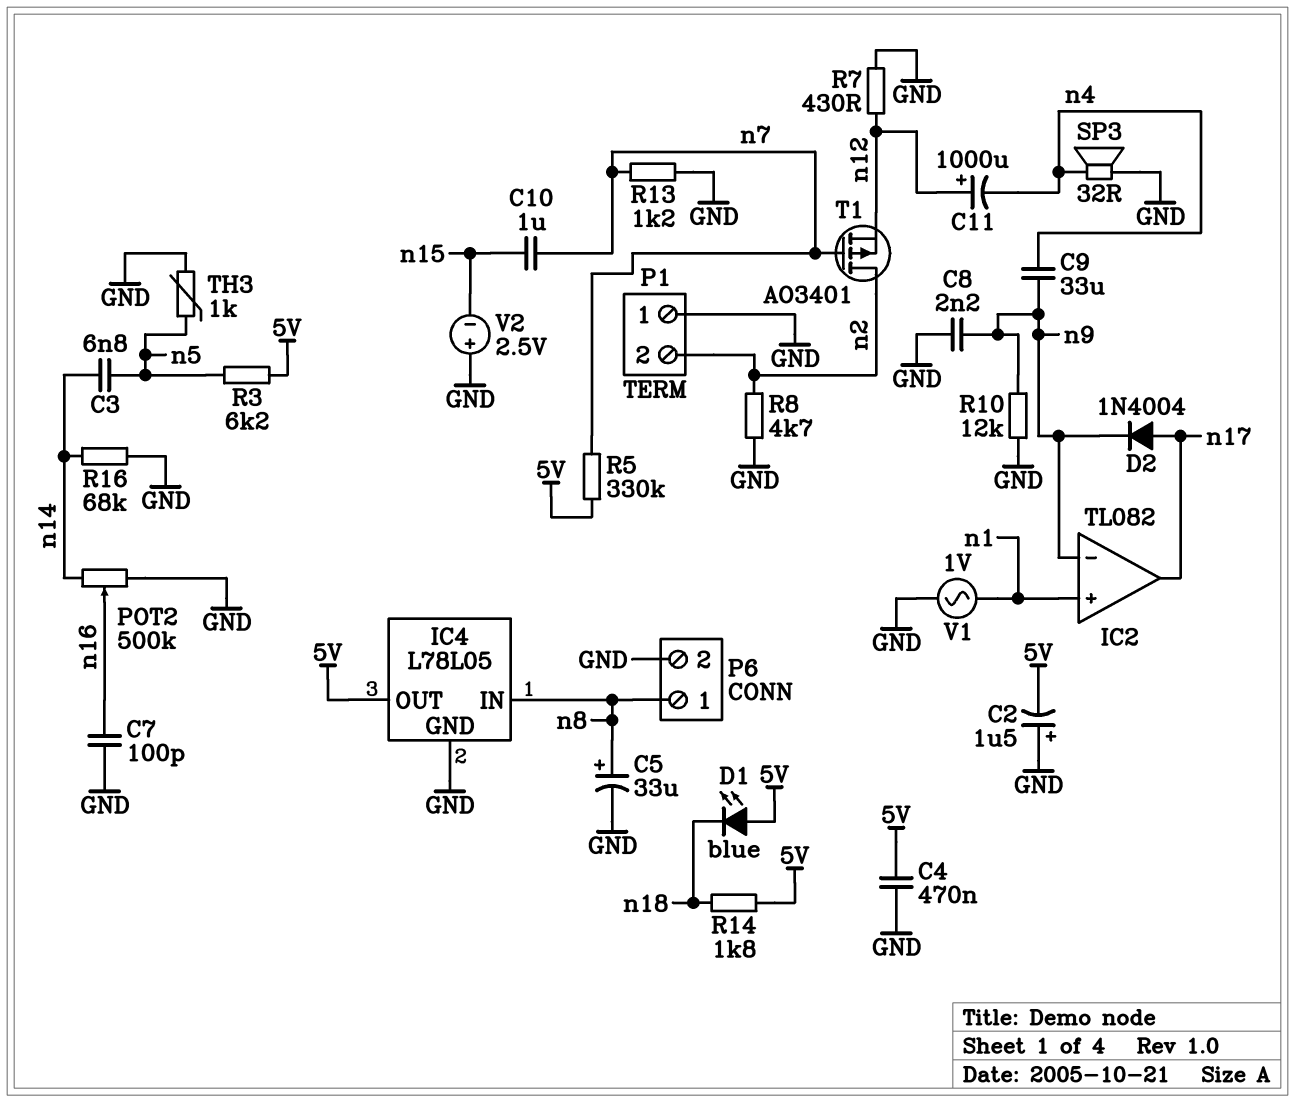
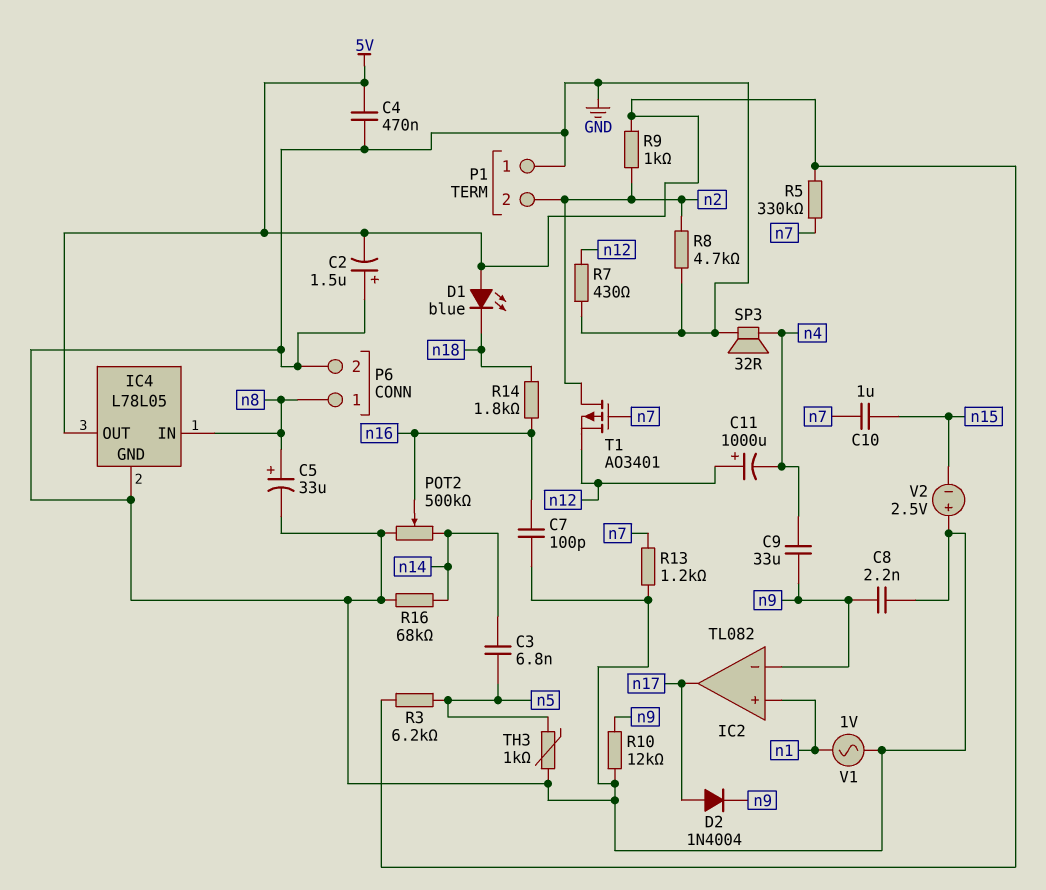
R9: none -> 1k (5V, n2)
R14: 1.8k (5V, n18) -> 1.8k (n16, n18)

